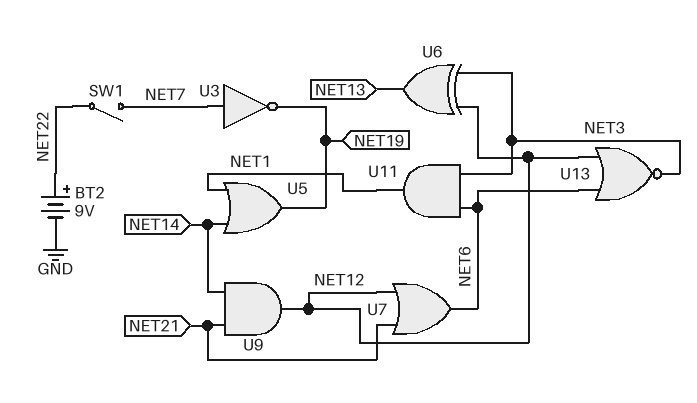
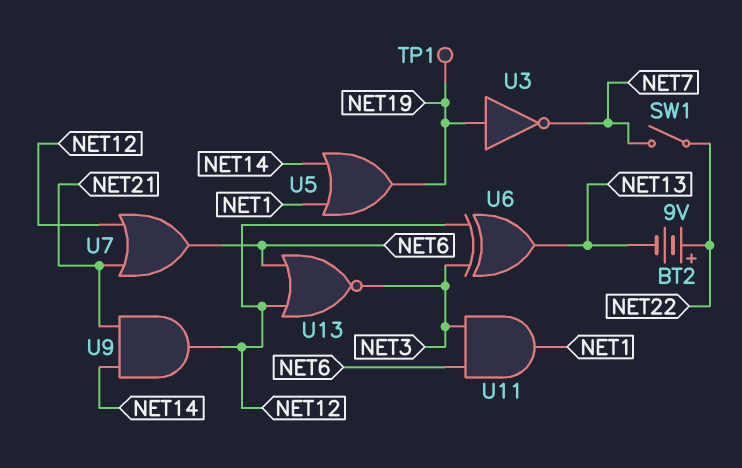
BT2: 9V (plus NET22, minus GND) -> 9V (plus NET22, minus NET13)
TP1: none -> test point (NET19)
U3: NOT (in NET7, out NET19) -> NOT (in NET19, out NET7)

